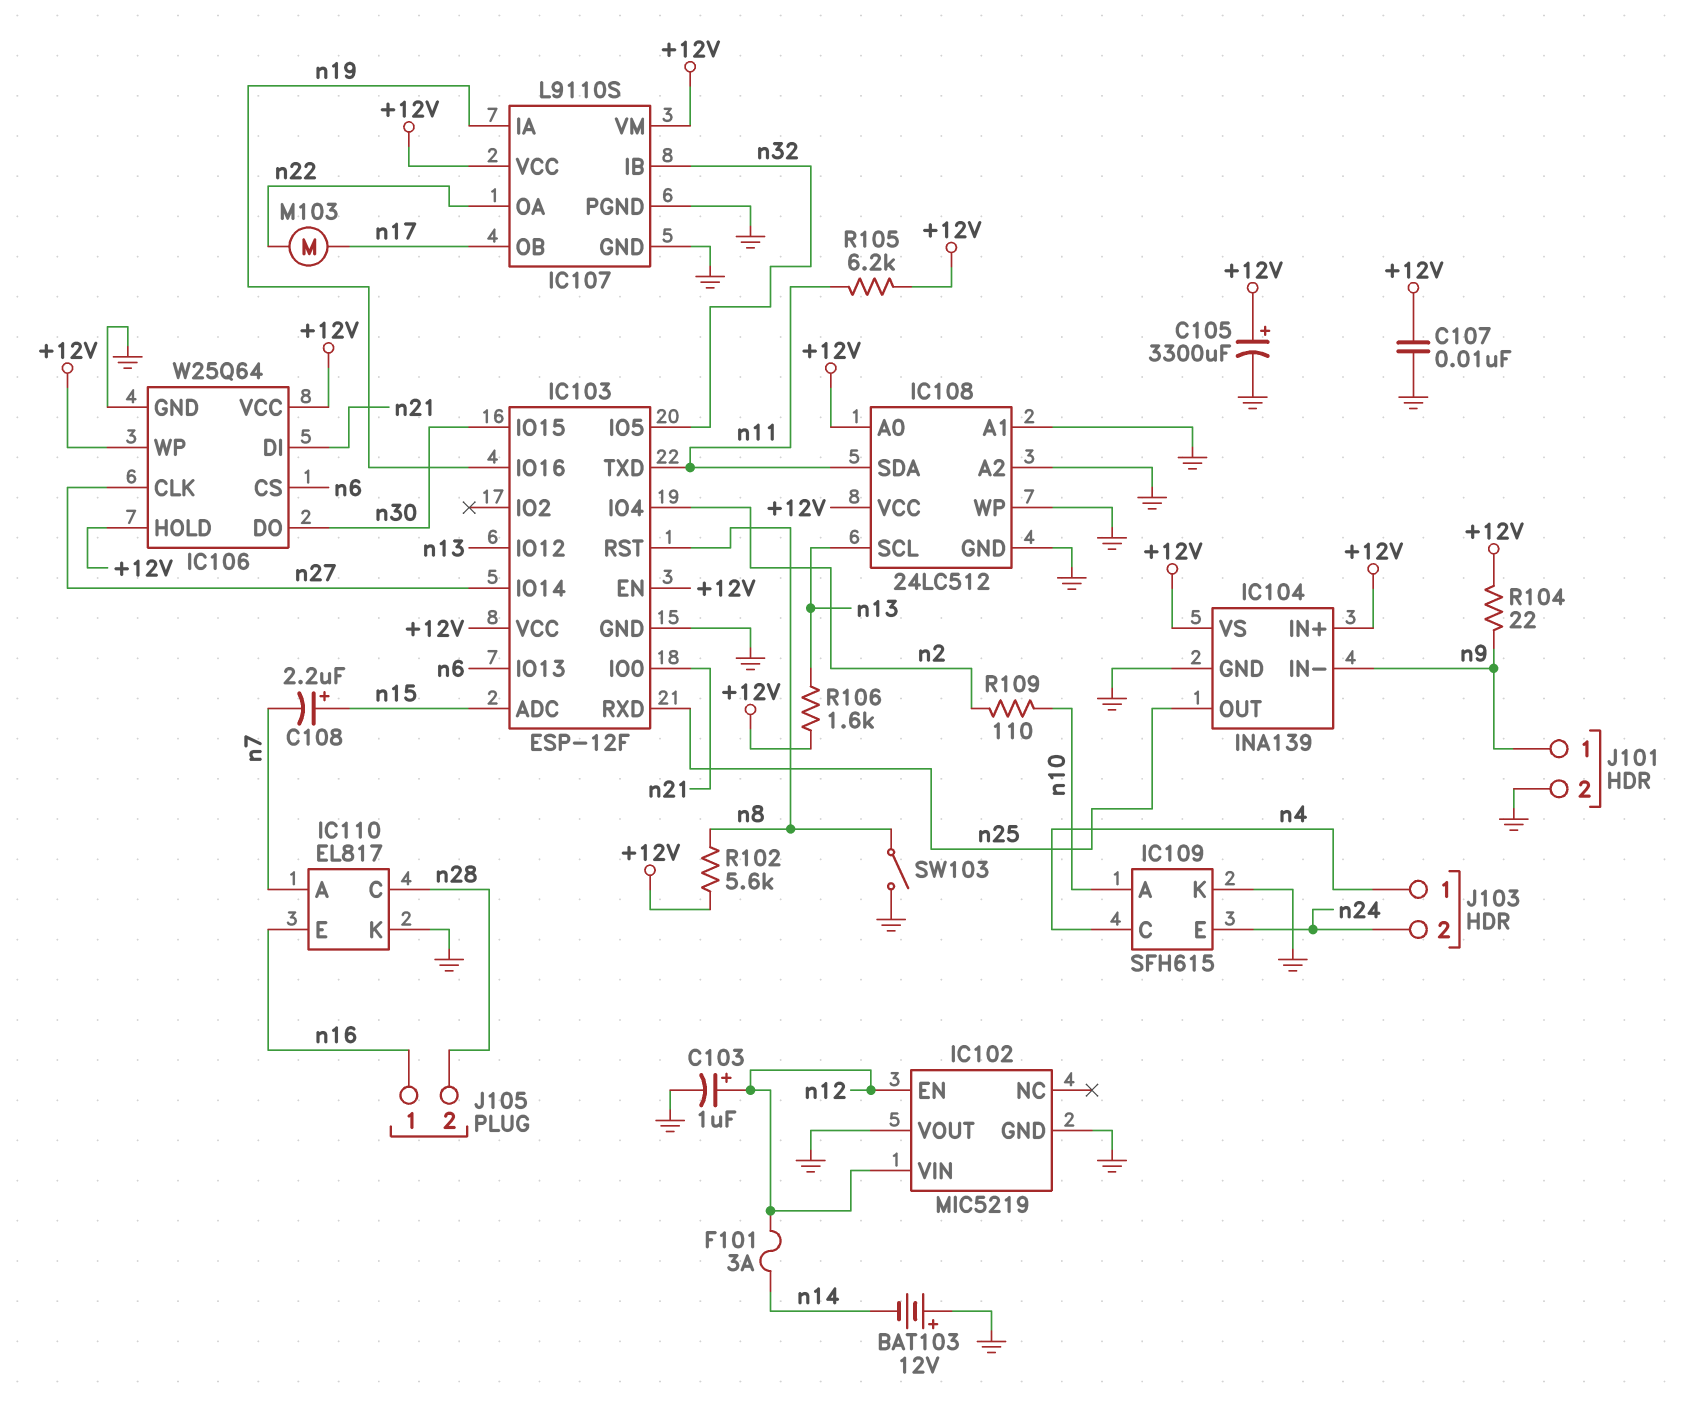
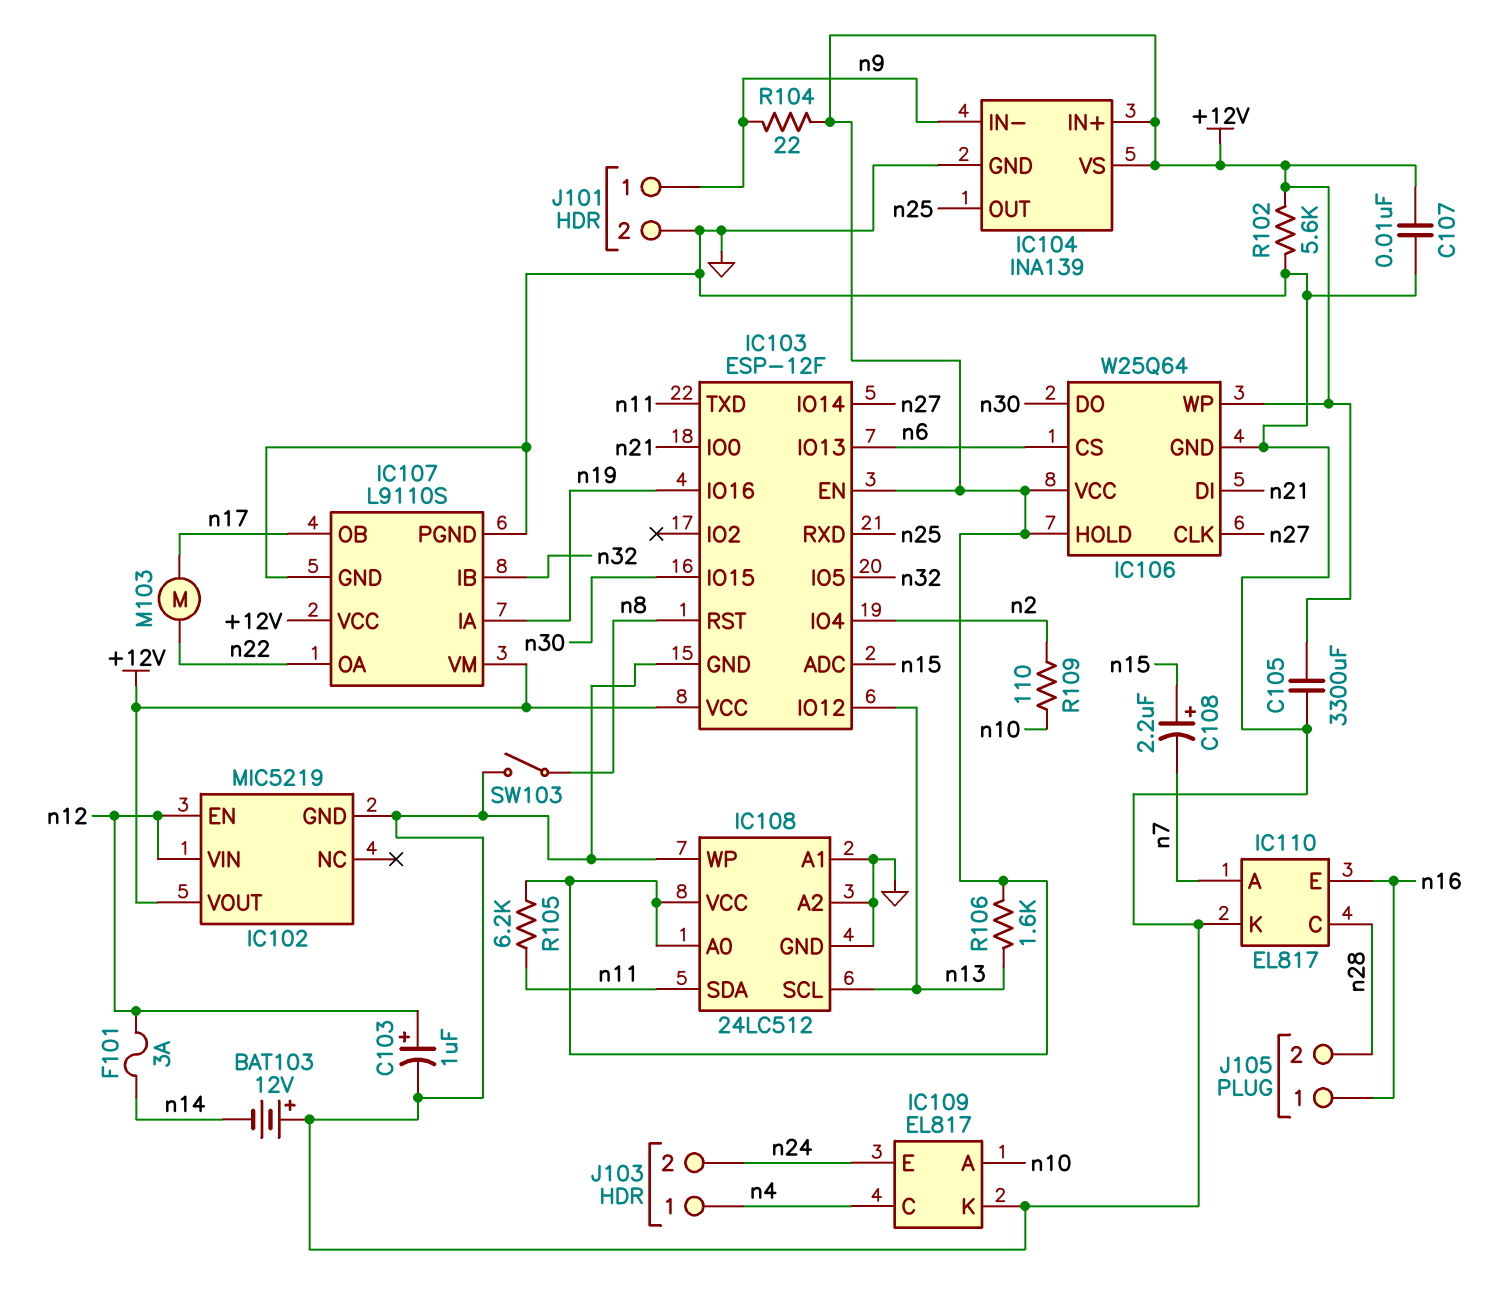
C105: 3300uF (plus +12V, minus GND) -> 3300uF (+12V, GND)
IC102 pin VOUT: GND -> +12V
IC109: SFH615 -> EL817
R102: 5.6k (+12V, n8) -> 5.6k (+12V, GND)

